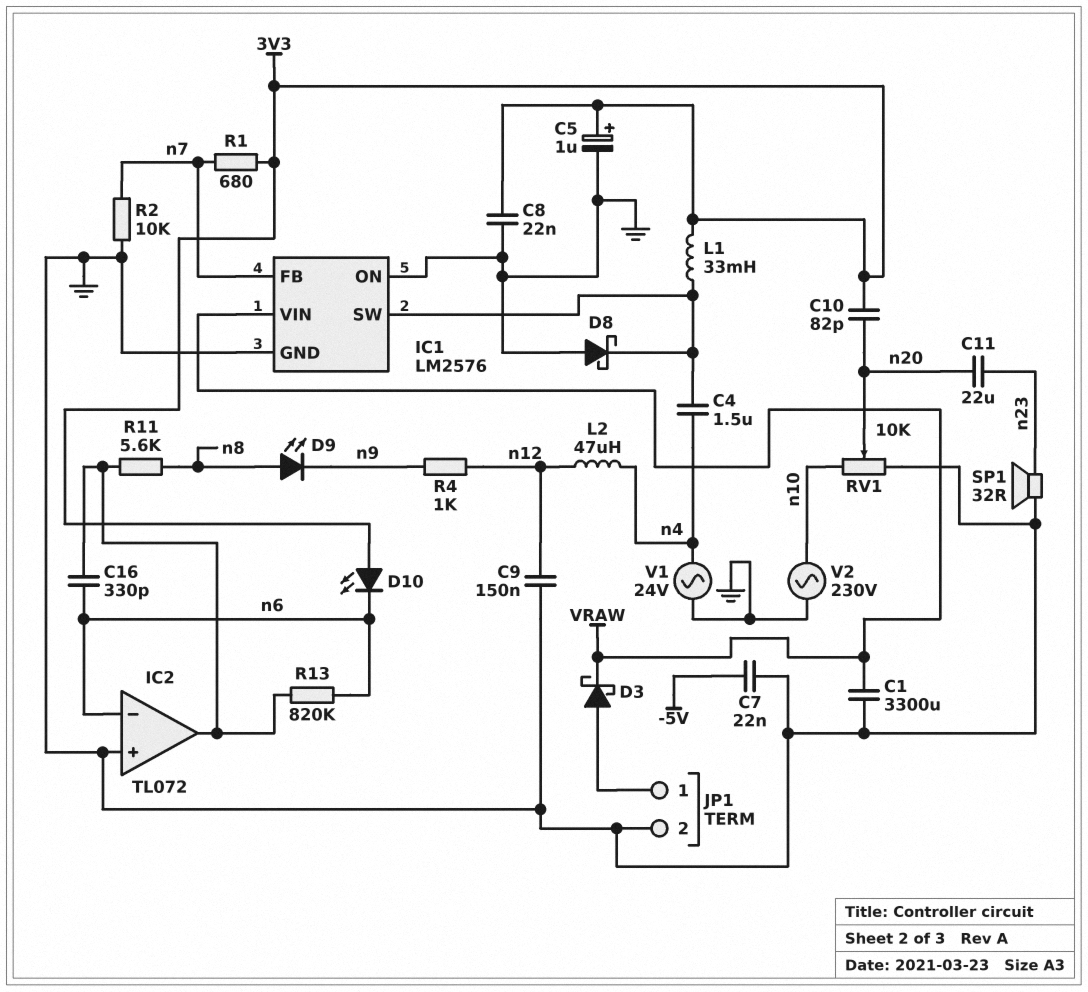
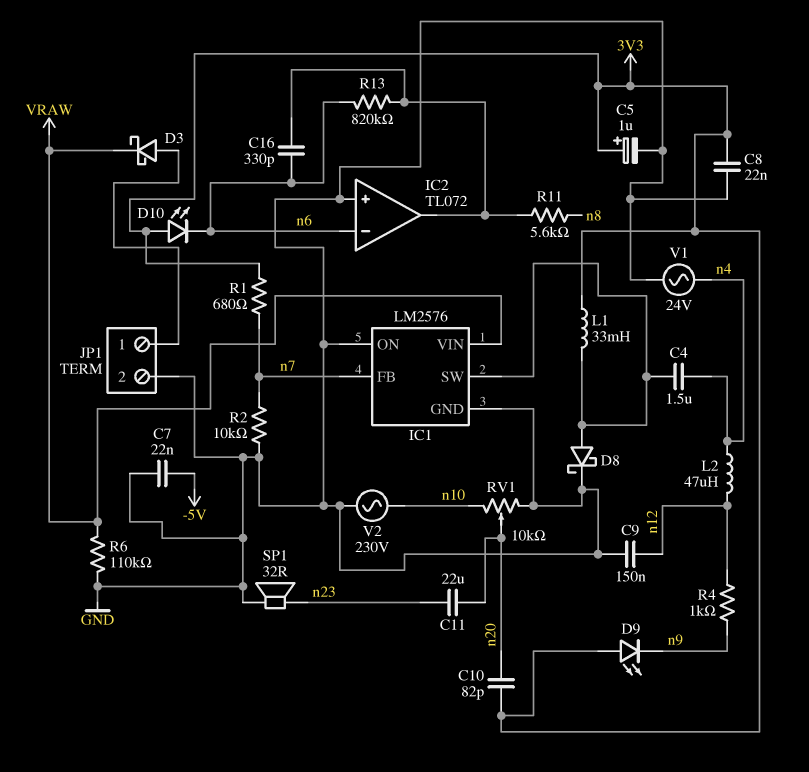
C1: 3300uF (GND, VRAW) -> none
D8: schottky (A GND, K IC1/SW) -> schottky (A IC1/SW, K GND)
D9: LED (A n8, K n9) -> LED (A 3V3, K n9)
R6: none -> 110k (GND, VRAW)

